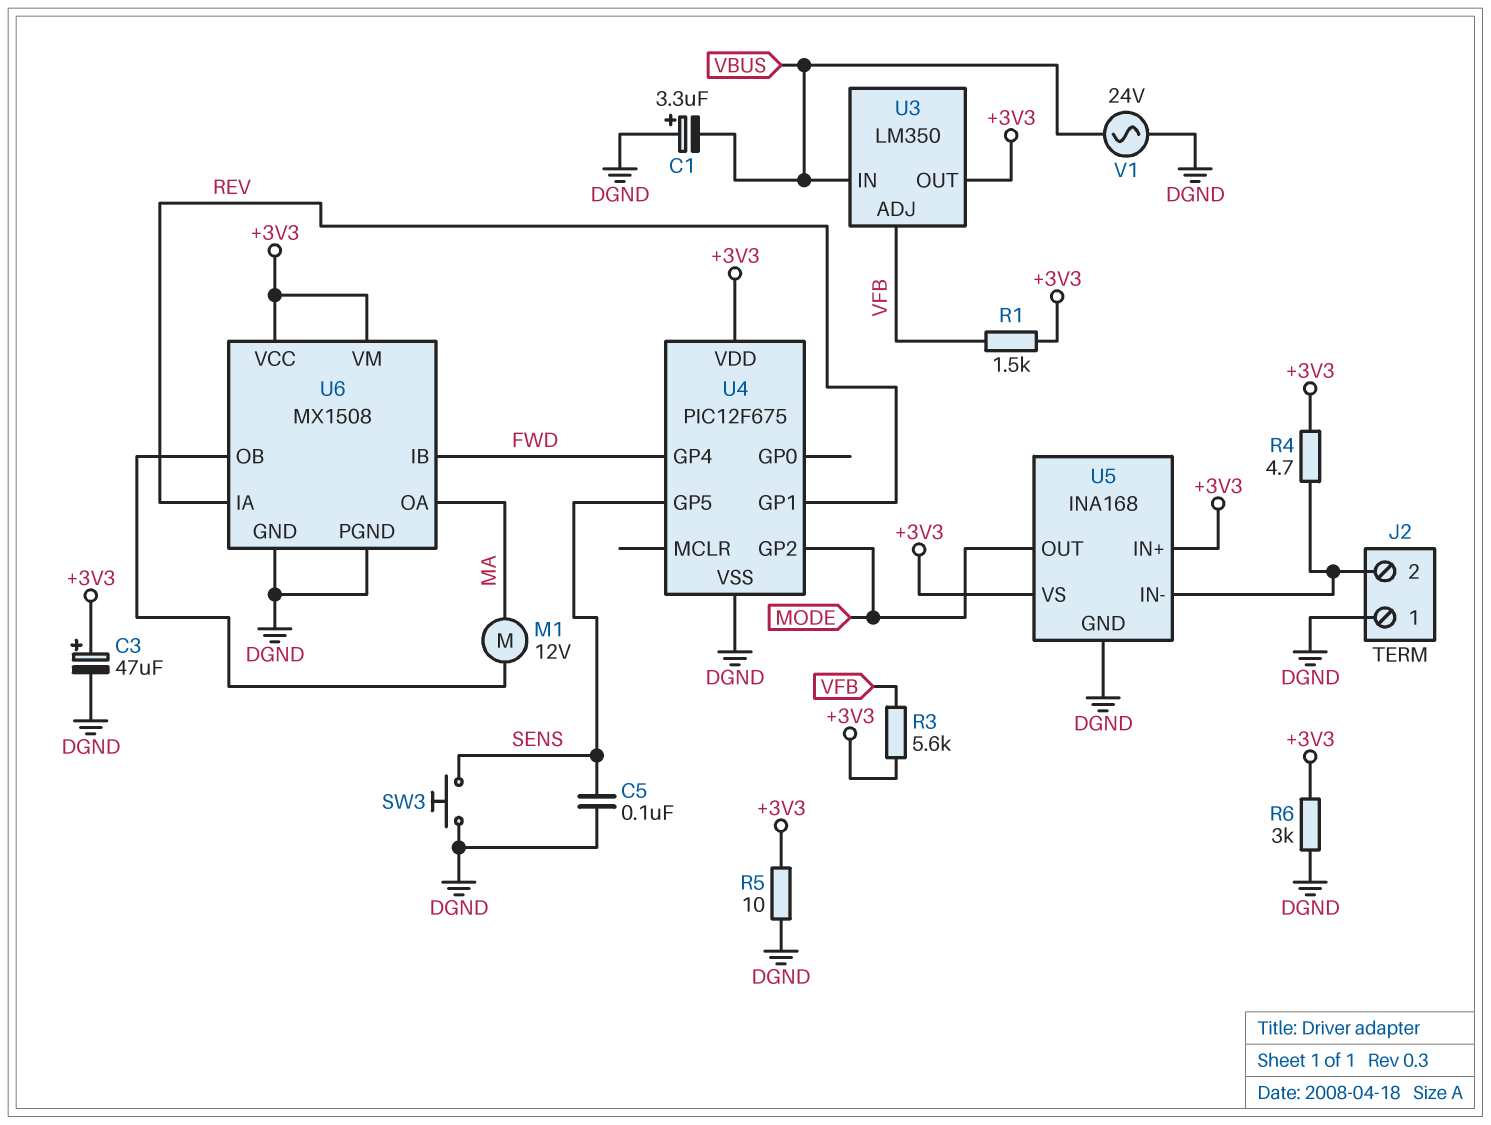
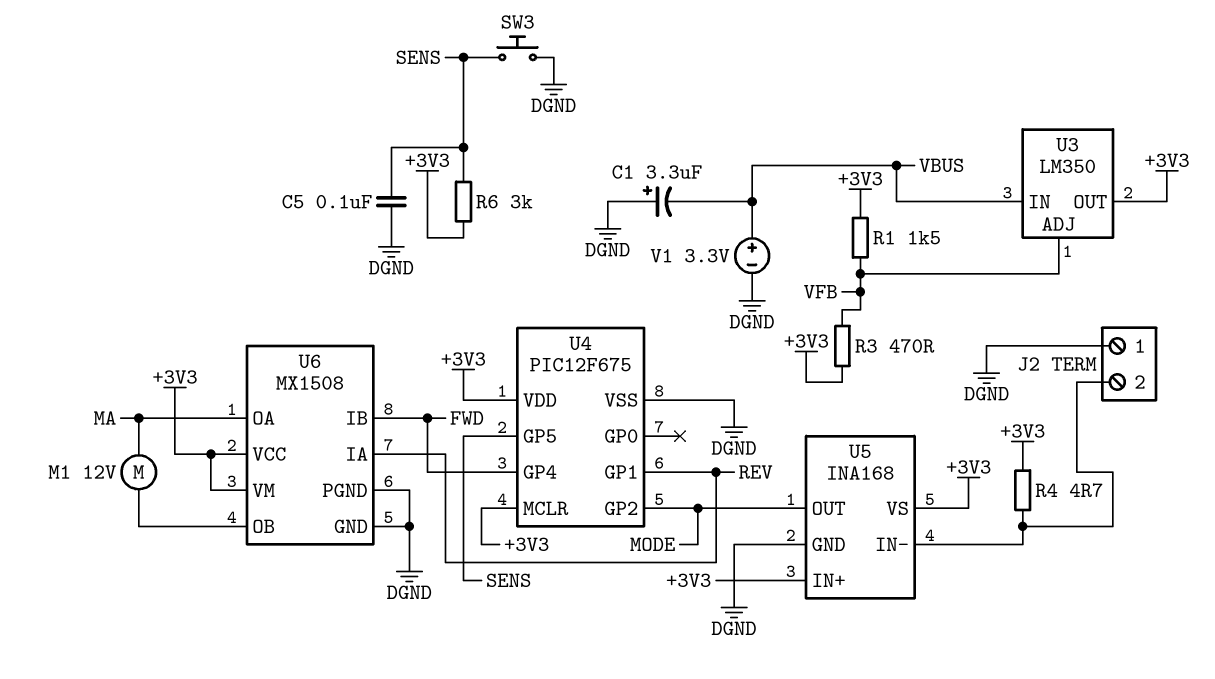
C3: 47uF (plus +3V3, minus DGND) -> none
R3: 5.6k (+3V3, VFB) -> 470 (+3V3, VFB)
R5: 10 (+3V3, DGND) -> none
R6: 3k (+3V3, DGND) -> 3k (+3V3, SENS)
U4 pin MCLR: none -> +3V3
V1: AC 24V (DGND, VBUS) -> 3.3V (plus VBUS, minus DGND)

